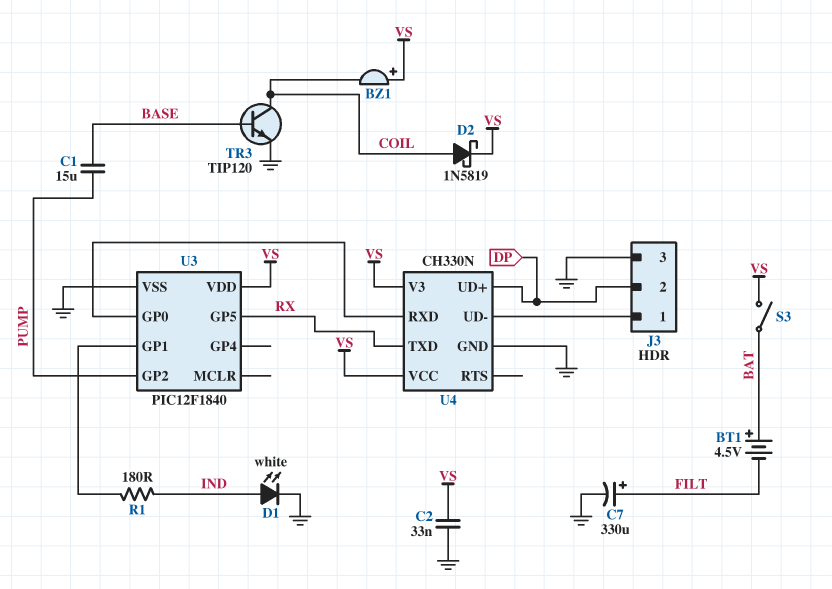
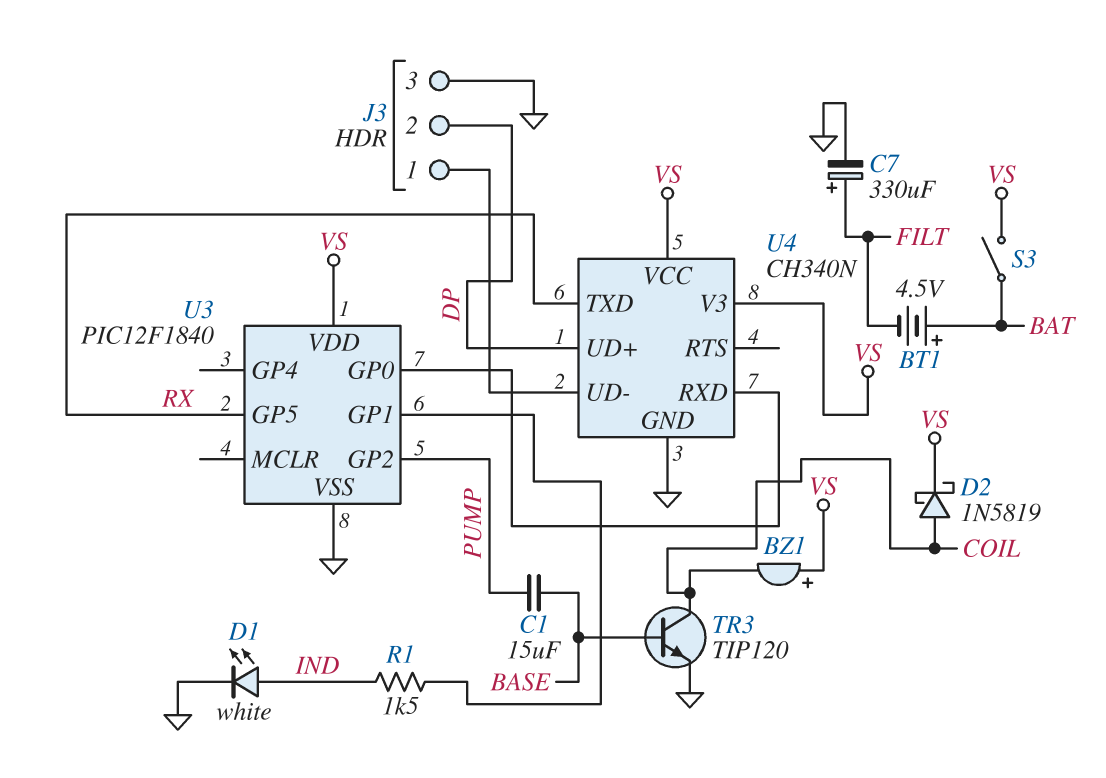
C2: 33nF (GND, VS) -> none
R1: 180 (IND, U3/GP1) -> 1.5k (IND, U3/GP1)
U4: CH330N -> CH340N

